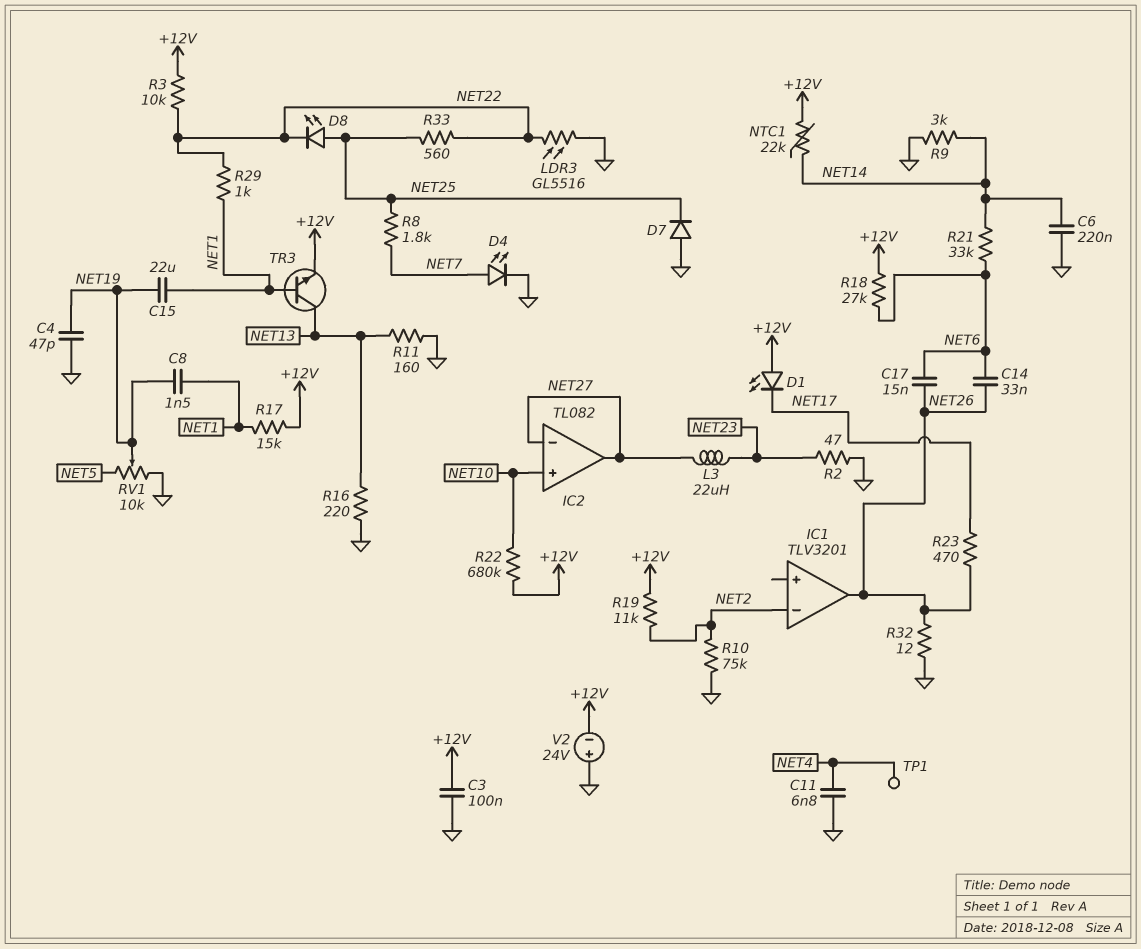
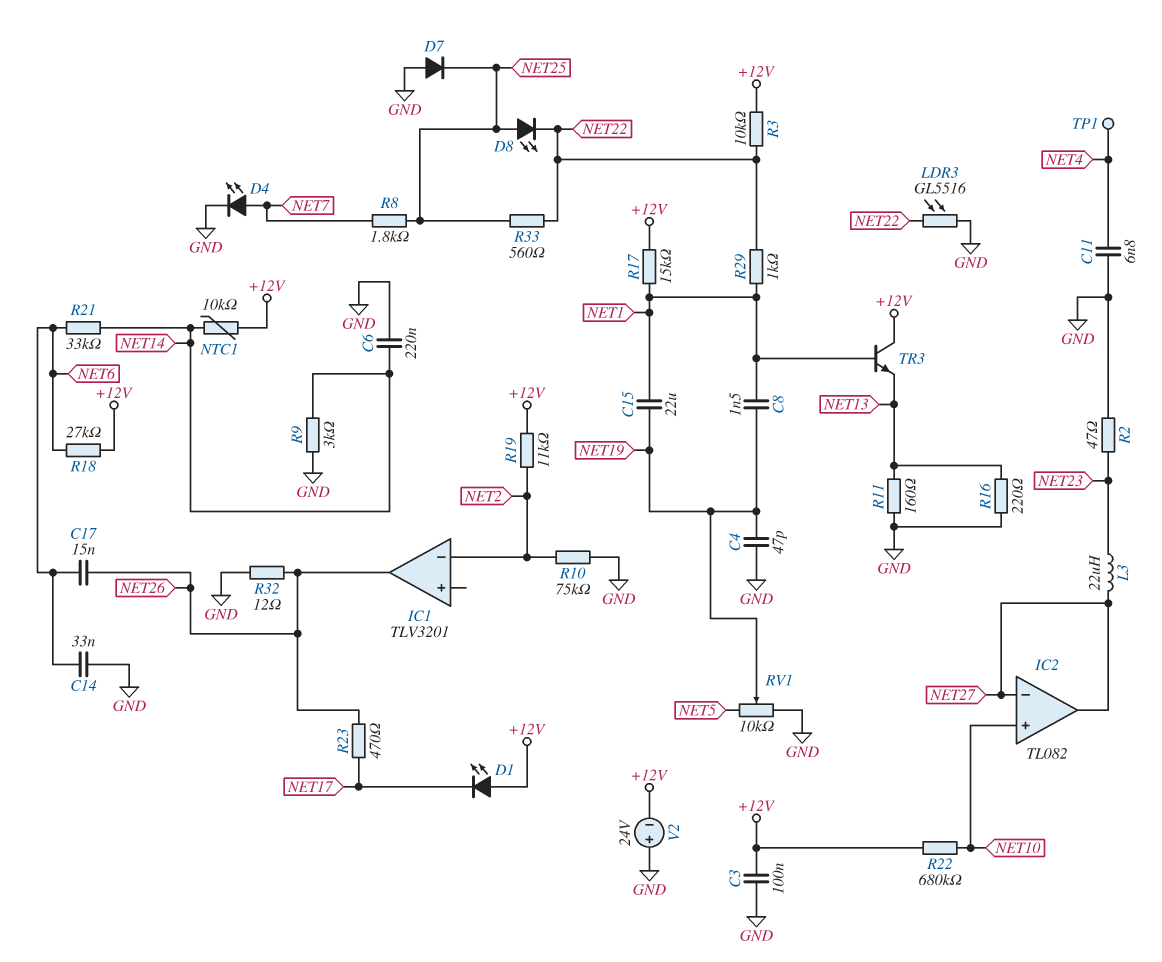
C14: 33nF (NET6, NET26) -> 33nF (GND, NET6)
NTC1: 22k (+12V, NET14) -> 10k (+12V, NET14)
TR3: NPN (B NET1, C NET13, E +12V) -> NPN (B NET1, C +12V, E NET13)

